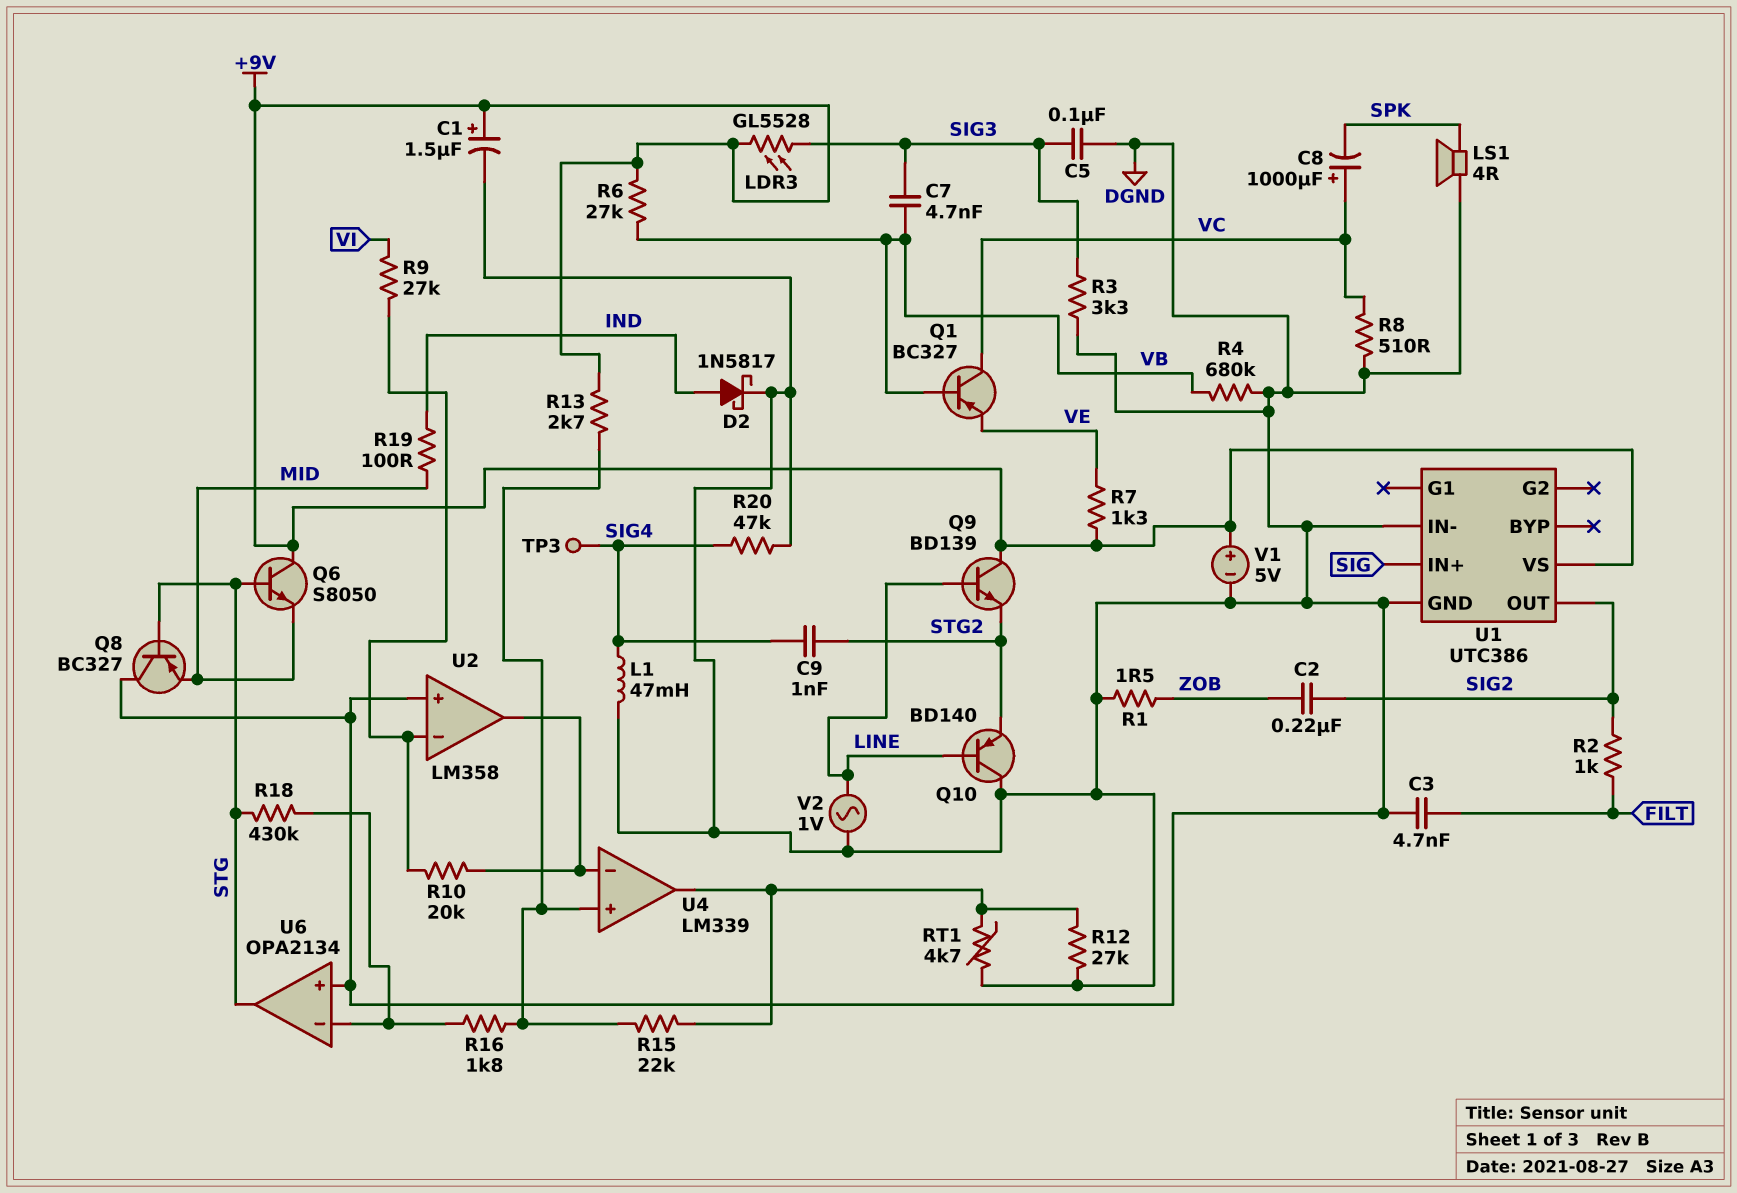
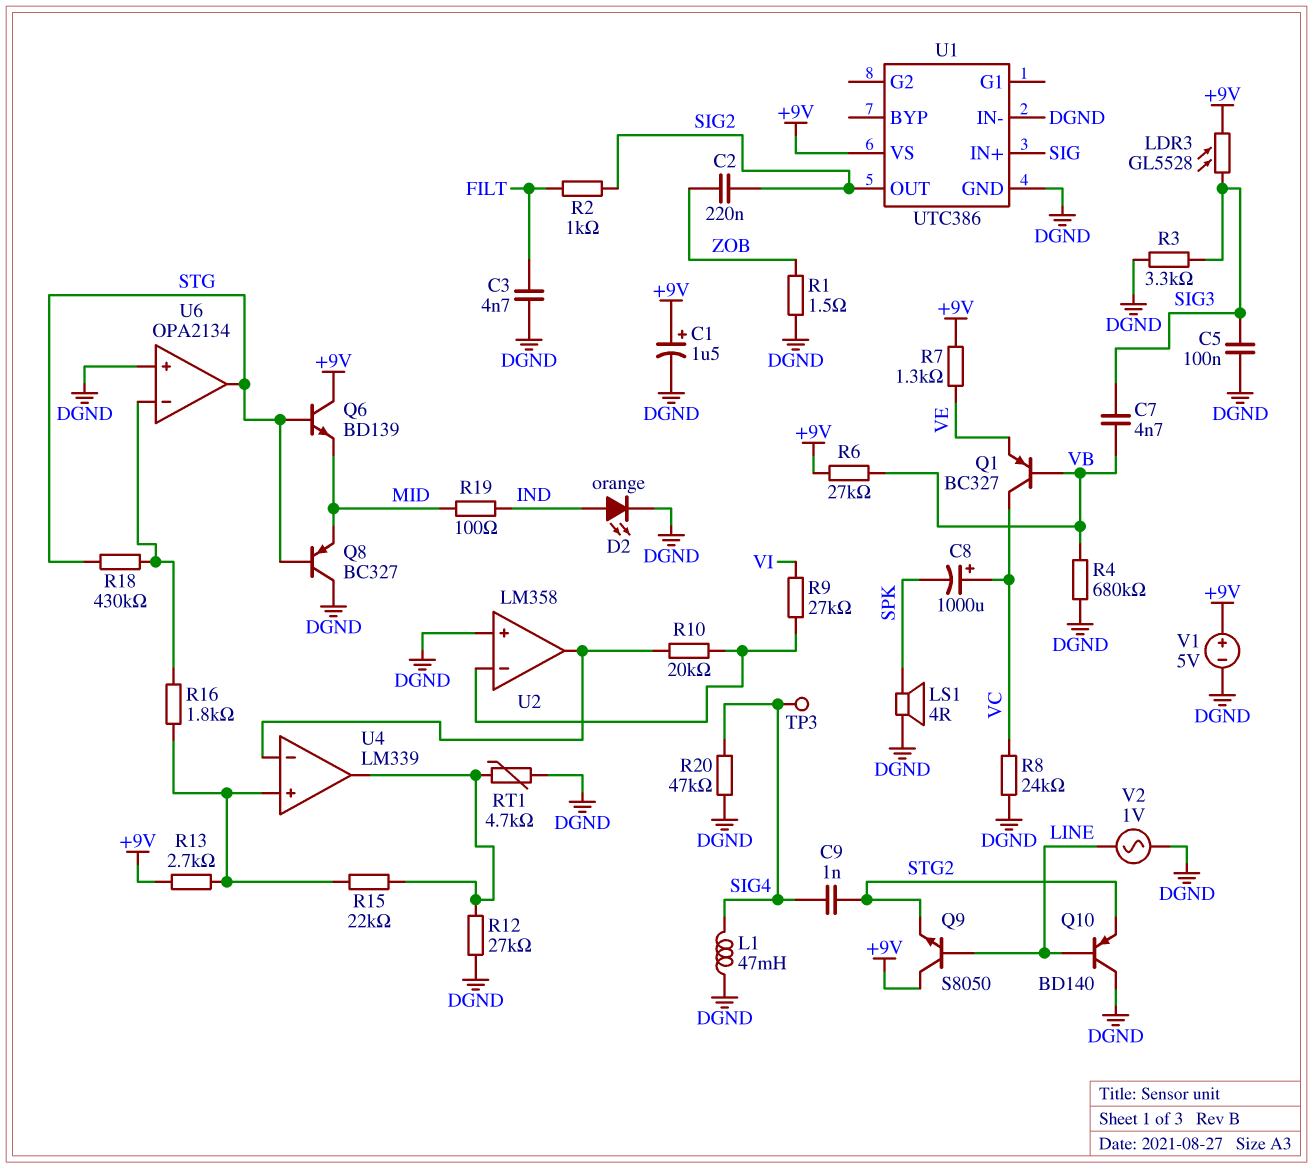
D2: schottky 1N5817 (A IND, K DGND) -> LED orange (A IND, K DGND)
Q6: NPN S8050 (B STG, C +9V, E MID) -> NPN BD139 (B STG, C +9V, E MID)
Q9: NPN BD139 (B LINE, C +9V, E STG2) -> NPN S8050 (B LINE, C +9V, E STG2)
R8: 510 (DGND, VC) -> 24k (DGND, VC)

